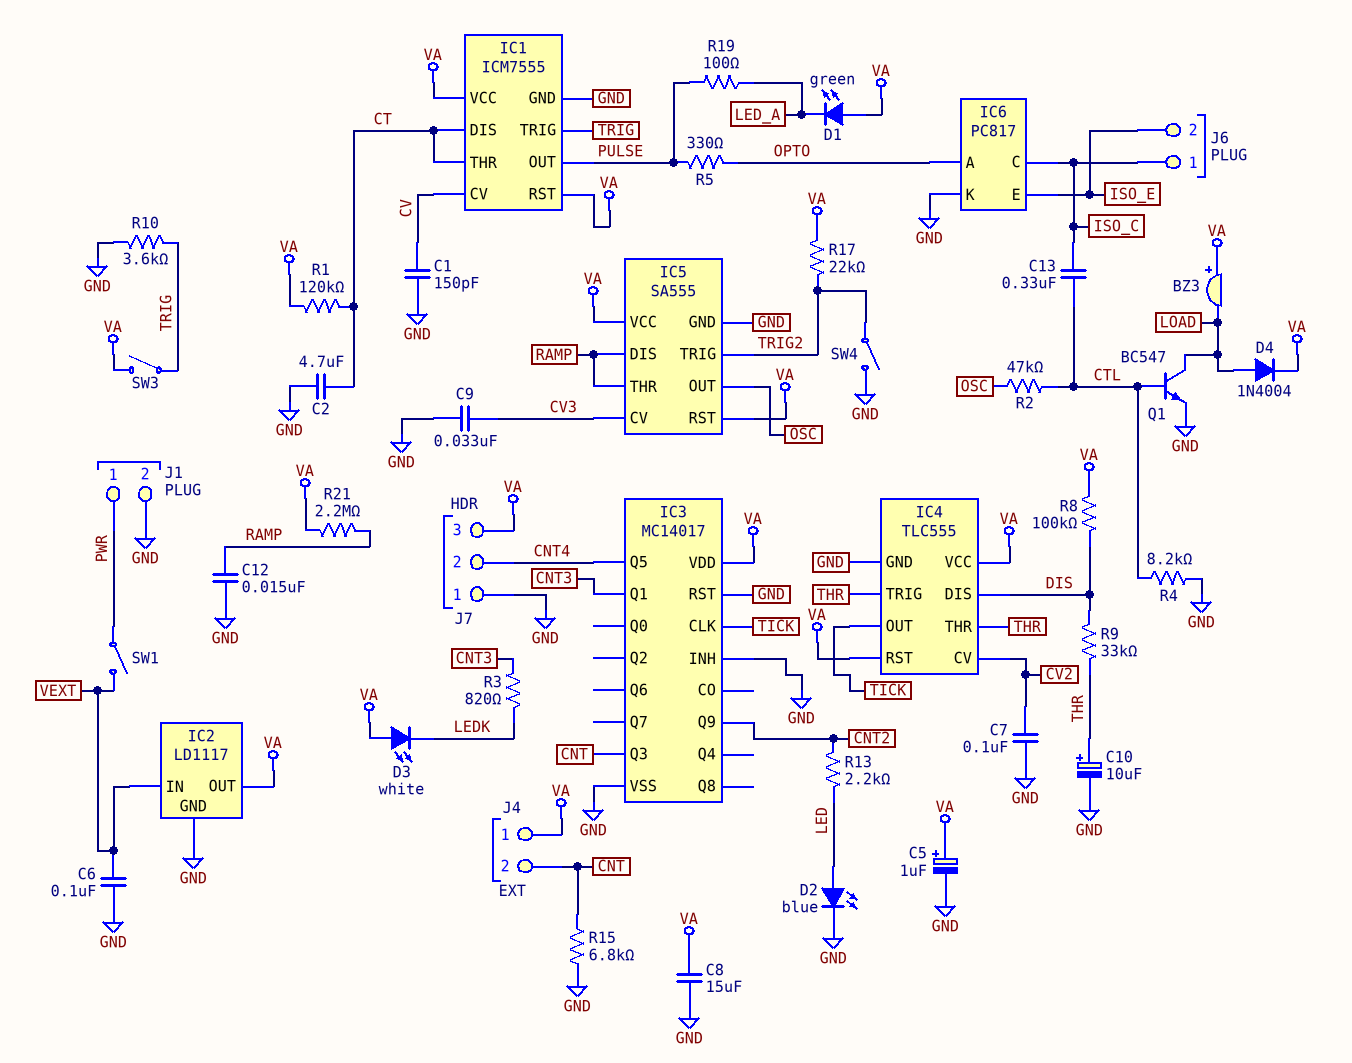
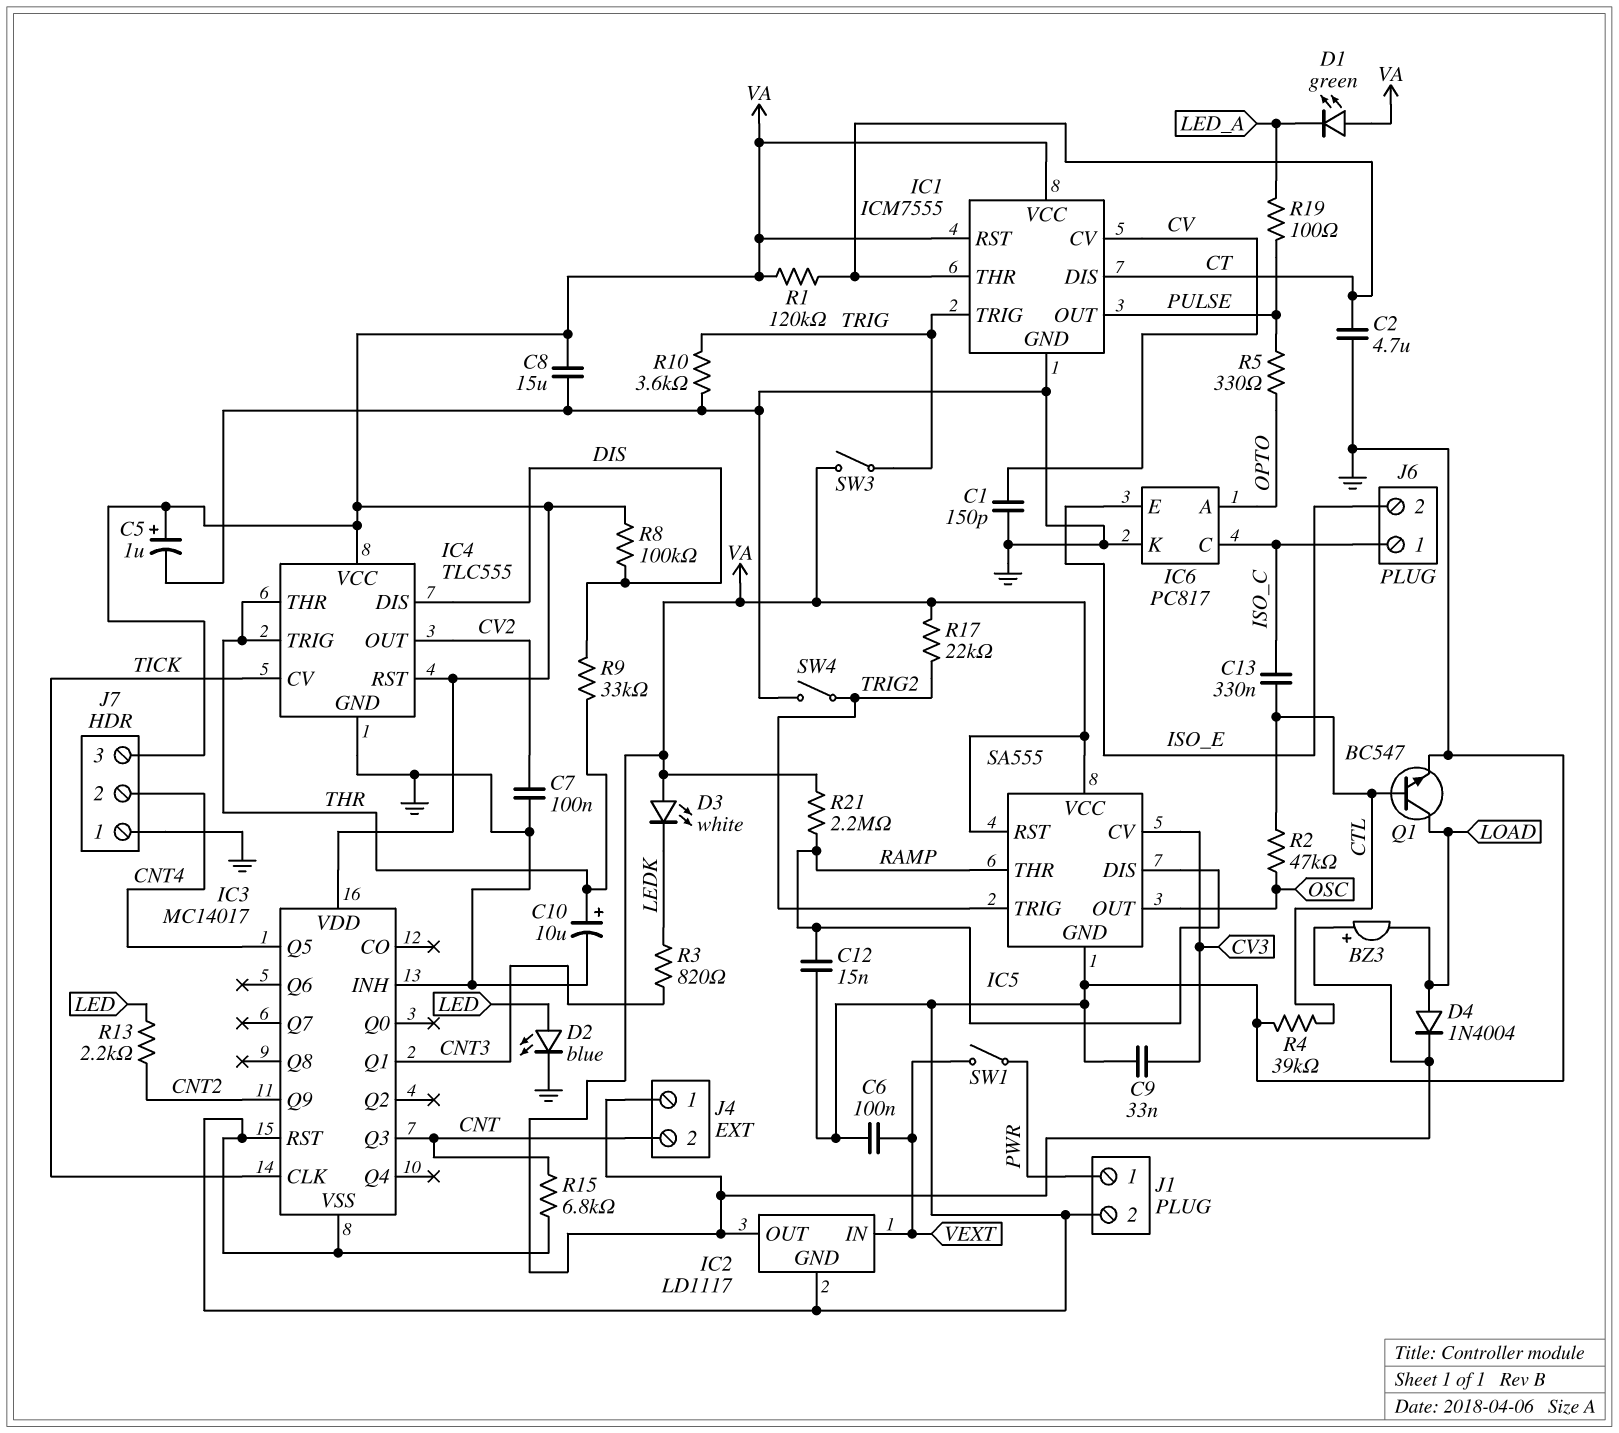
IC4 pin CV: CV2 -> TICK
IC4 pin OUT: TICK -> CV2
R4: 8.2k (CTL, GND) -> 39k (CTL, GND)

